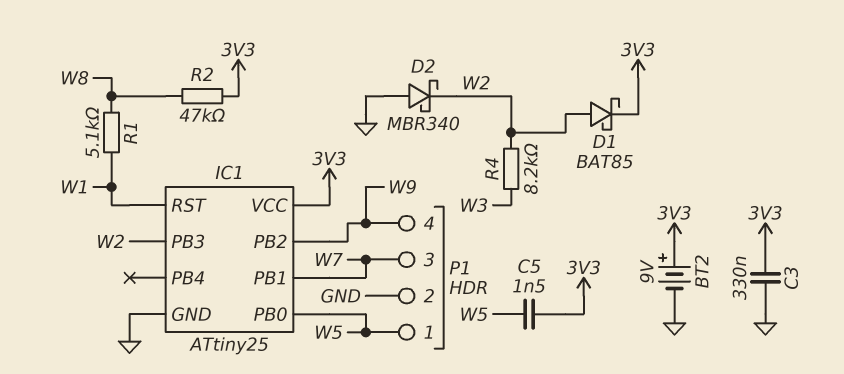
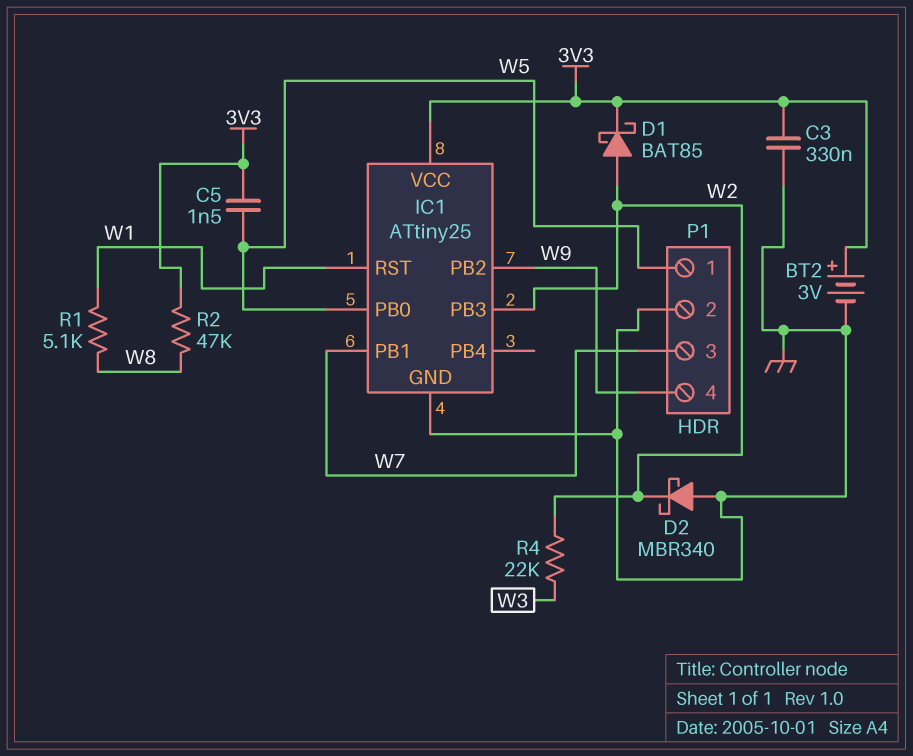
BT2: 9V (plus 3V3, minus GND) -> 3V (plus 3V3, minus GND)
R4: 8.2k (W2, W3) -> 22k (W2, W3)

